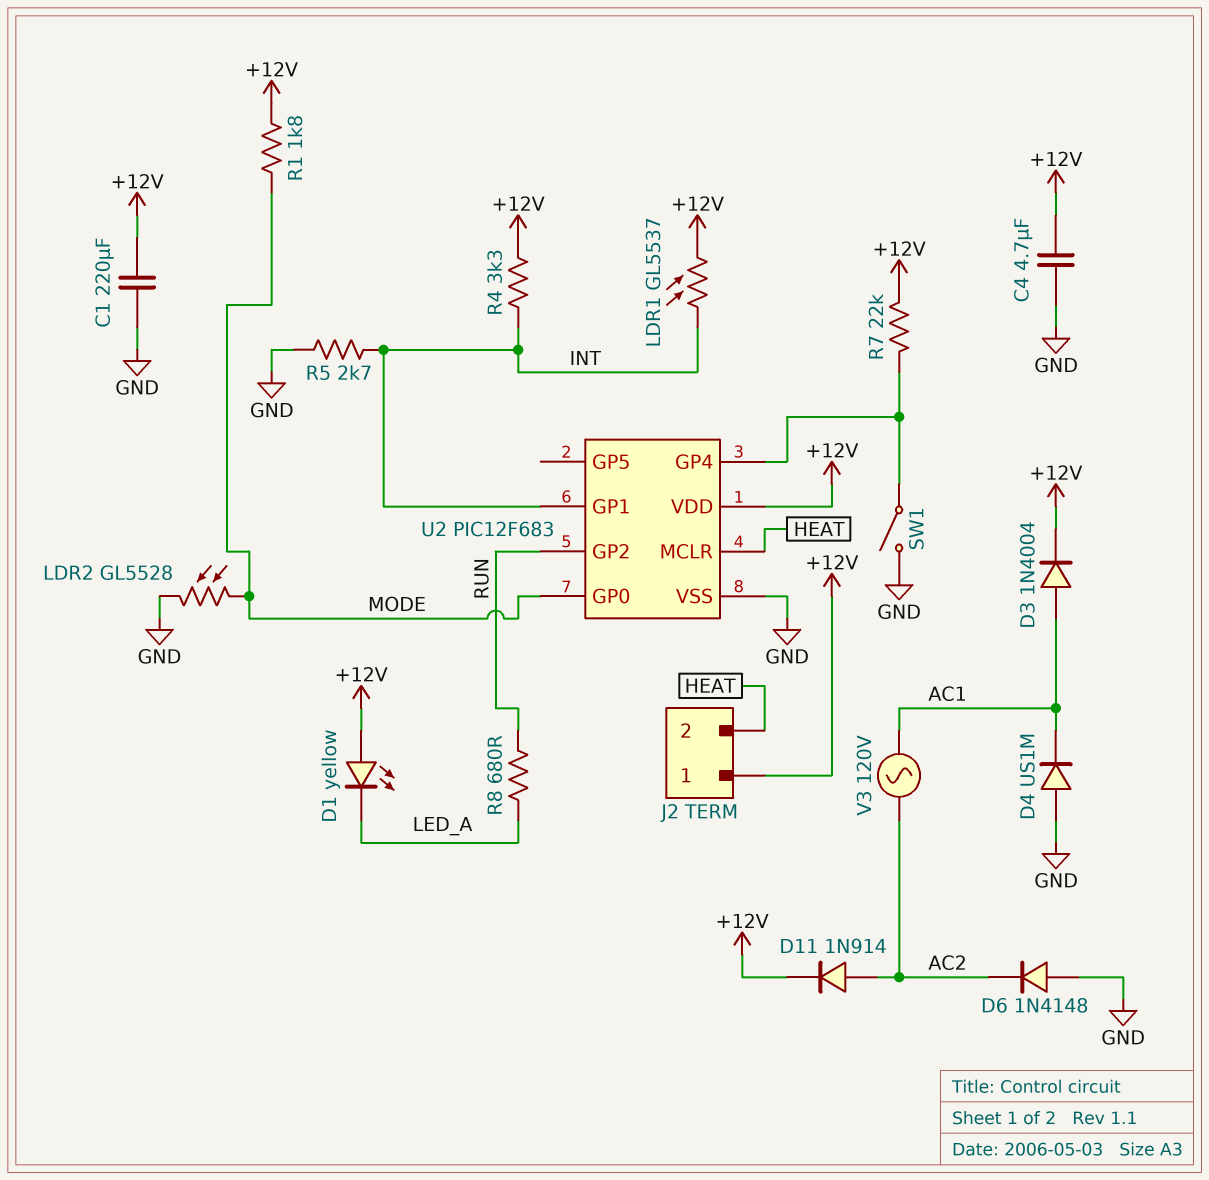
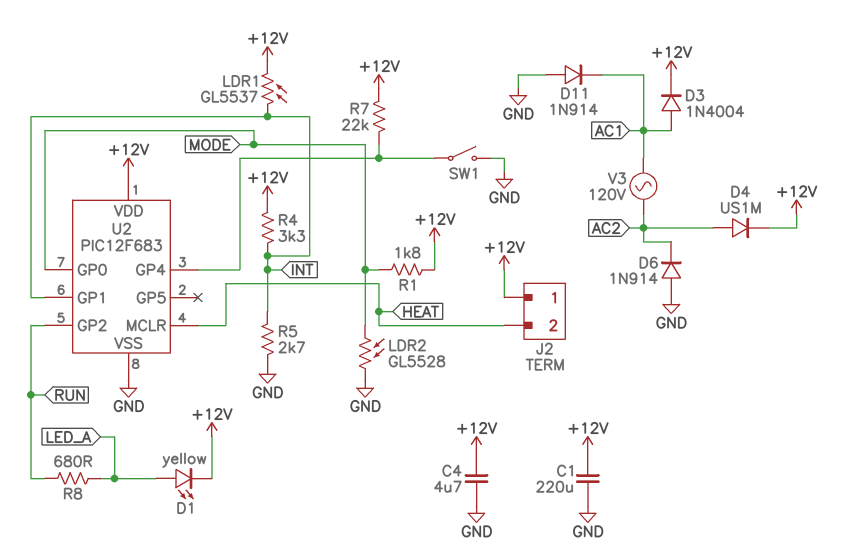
D1: LED yellow (A +12V, K LED_A) -> LED yellow (A LED_A, K +12V)
D4: diode US1M (A GND, K AC1) -> diode US1M (A AC2, K +12V)
D6: diode 1N4148 (A GND, K AC2) -> diode 1N914 (A GND, K AC2)
D11: diode 1N914 (A AC2, K +12V) -> diode 1N914 (A GND, K AC1)

